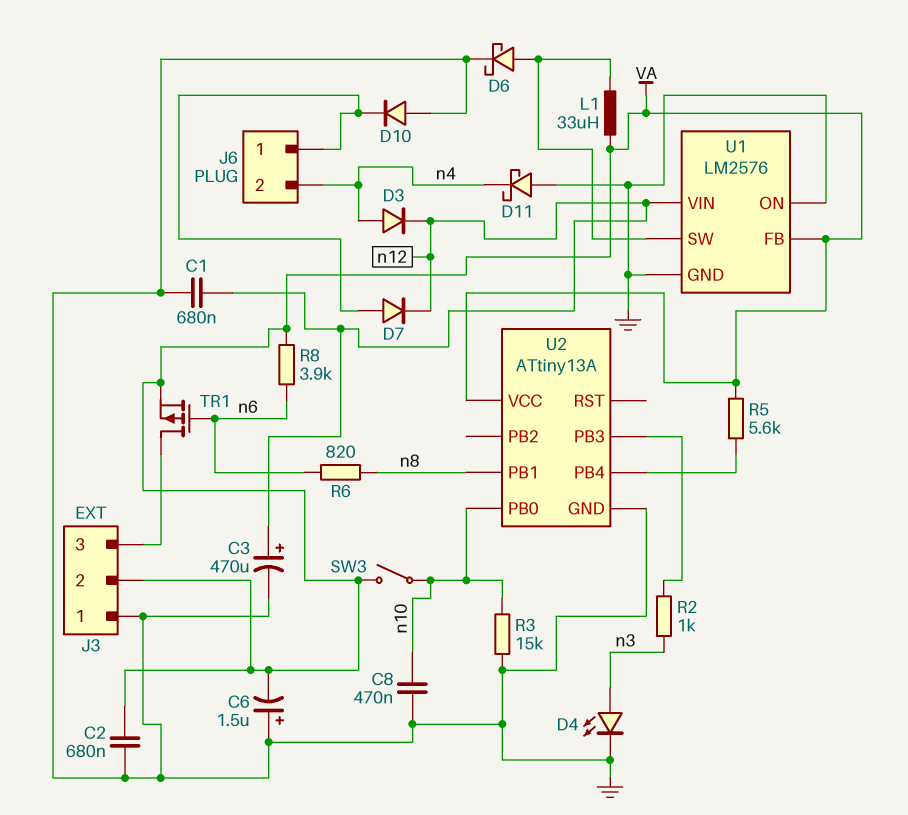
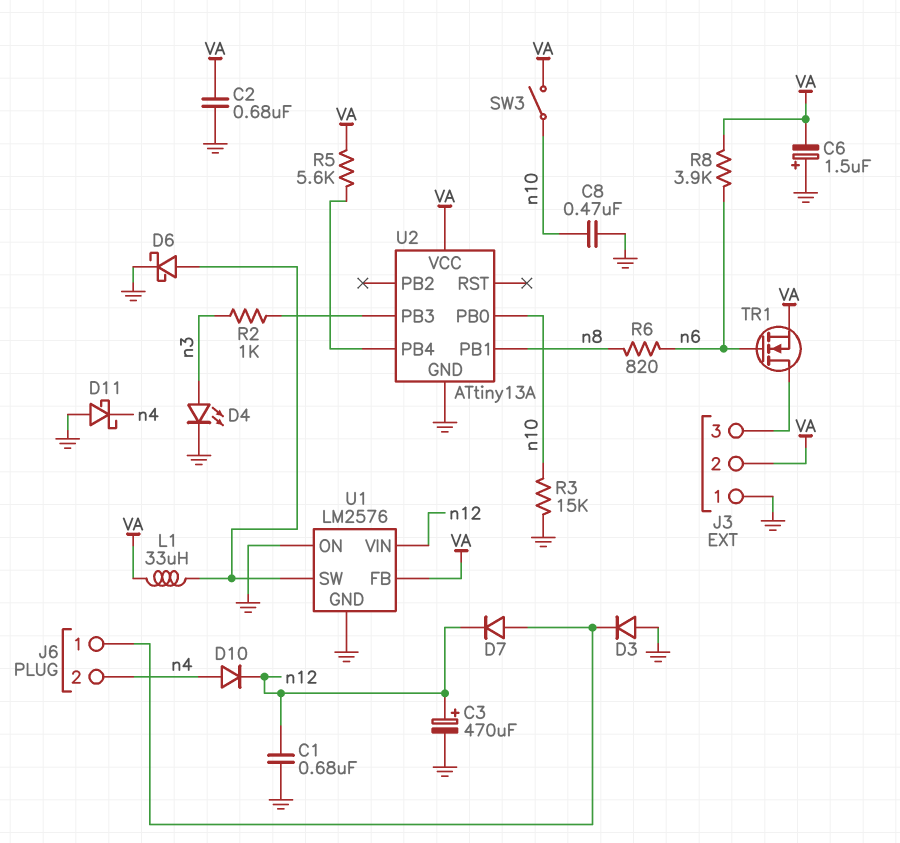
D3: diode (A n4, K n12) -> diode (A GND, K J6/1)
D10: diode (A GND, K J6/1) -> diode (A n4, K n12)
TR1: PMOS (G n6, D J3/3, S VA) -> NMOS (G n6, D J3/3, S VA)

